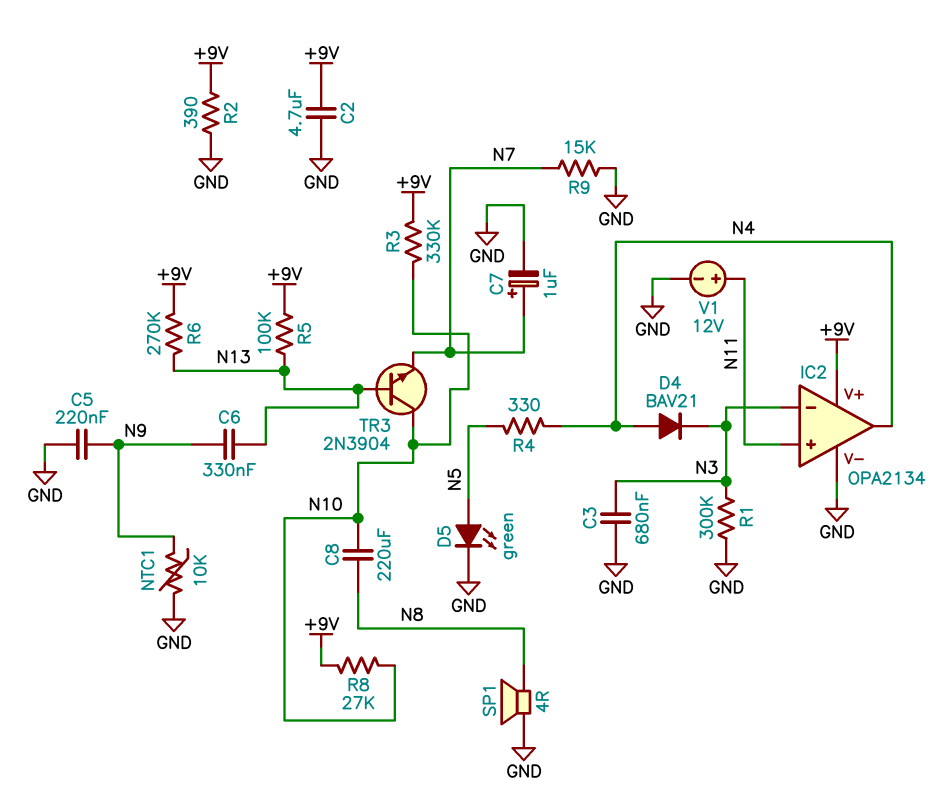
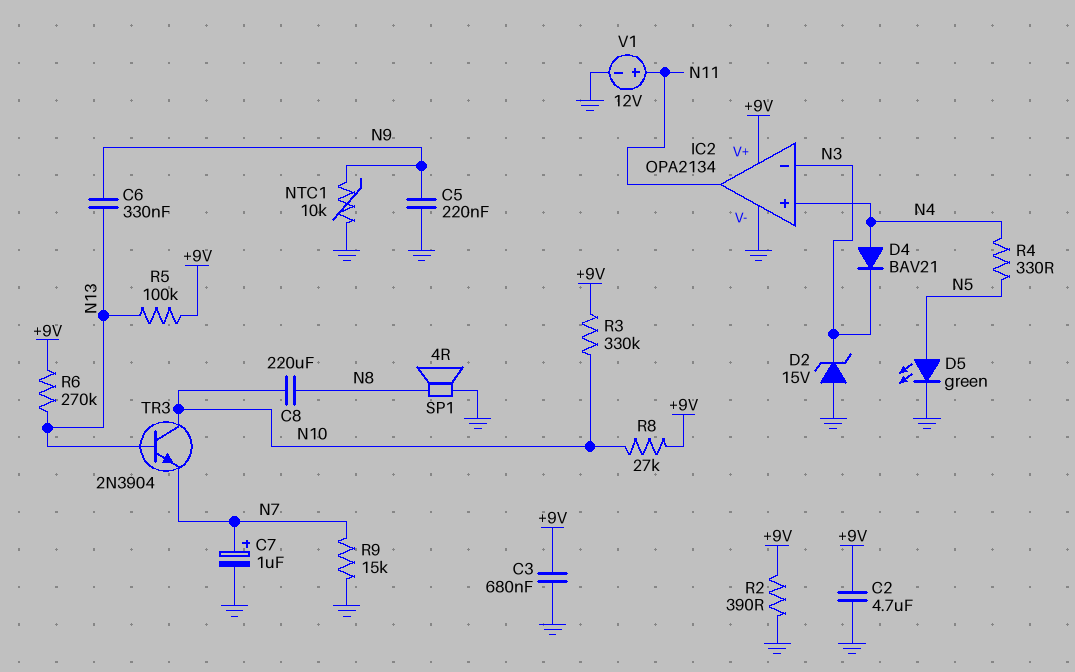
C3: 680nF (GND, N3) -> 680nF (+9V, GND)
D2: none -> zener 15V (A GND, K N3)
IC2 pin in+: N11 -> N4
IC2 pin out: N4 -> N11
R1: 300k (GND, N3) -> none

